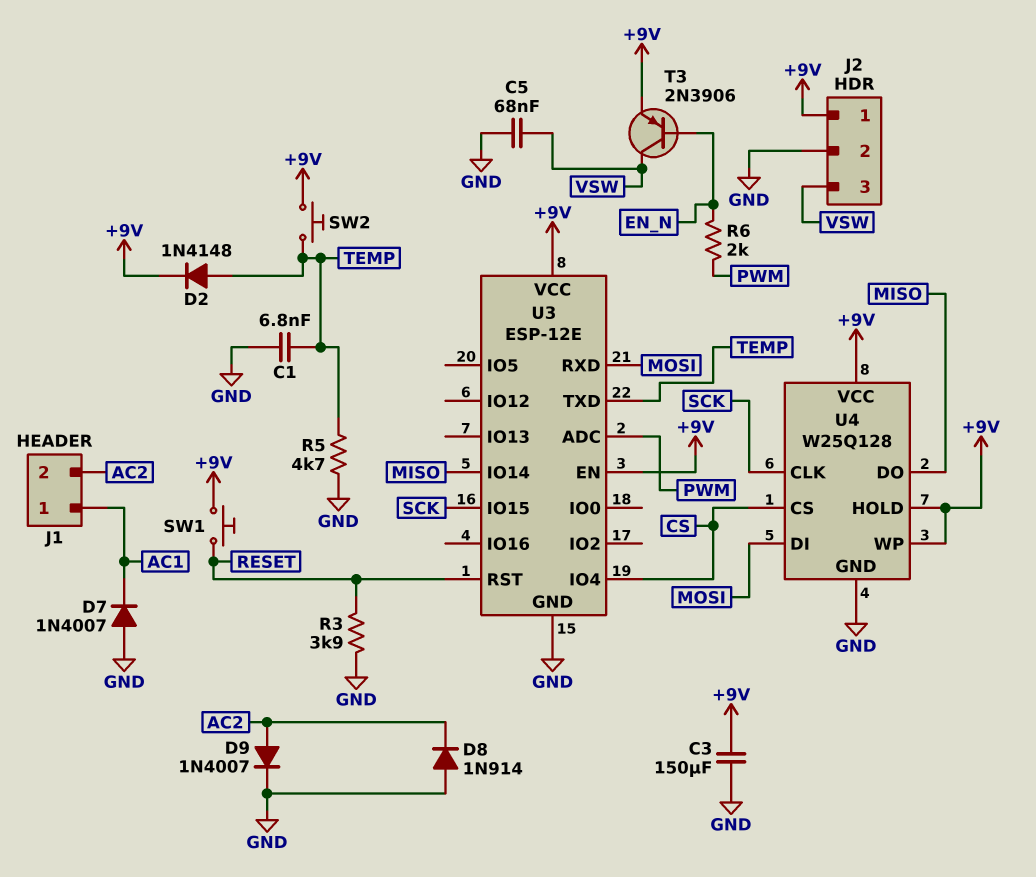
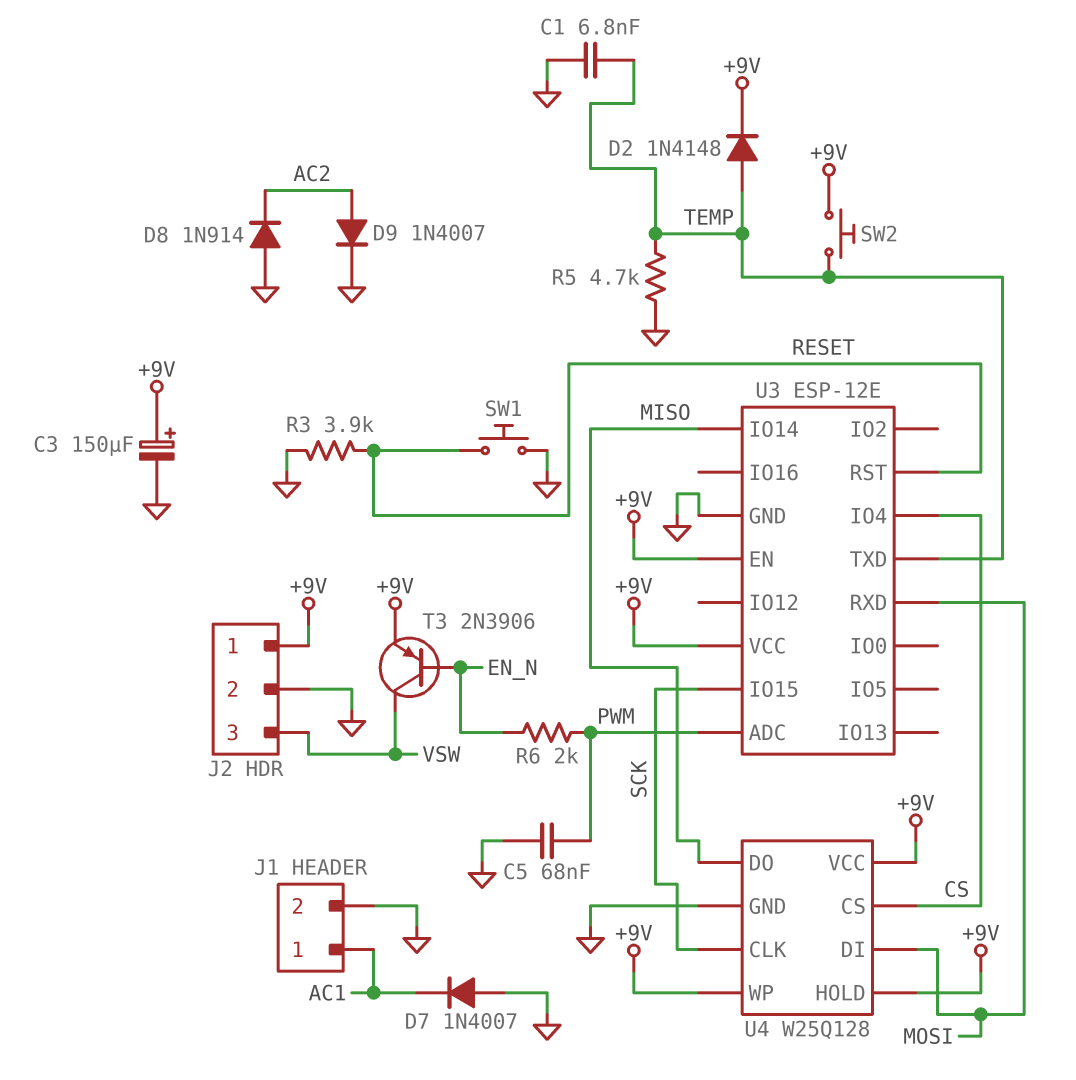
C3: 150uF (+9V, GND) -> 150uF (plus +9V, minus GND)
C5: 68nF (GND, VSW) -> 68nF (GND, PWM)
J1 pin 2: AC2 -> GND
SW1: button (+9V, RESET) -> button (GND, RESET)

